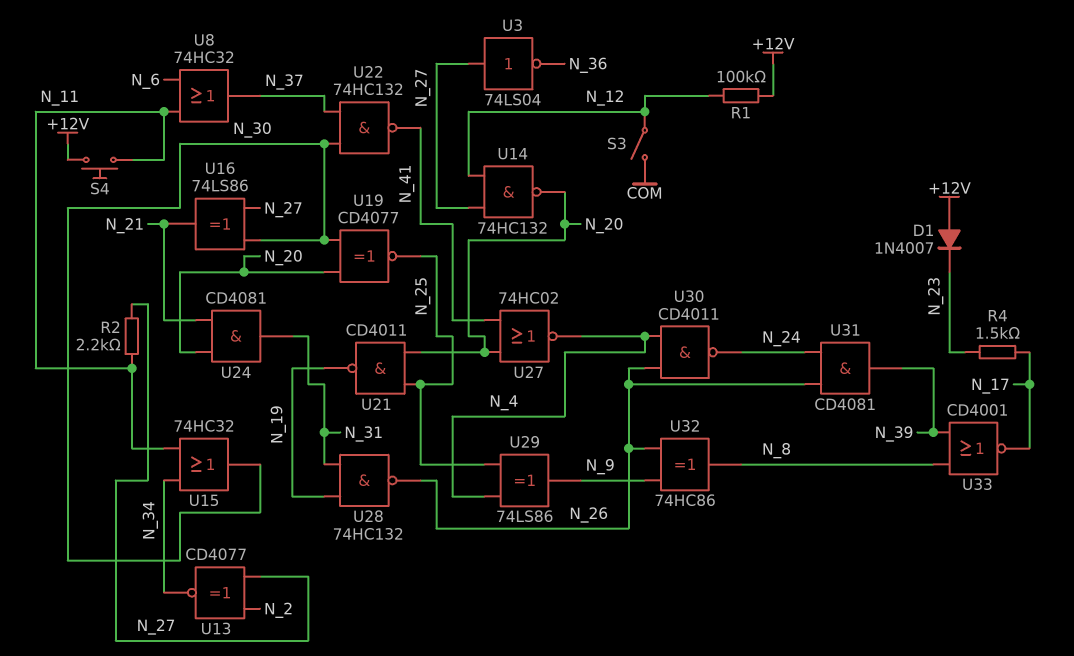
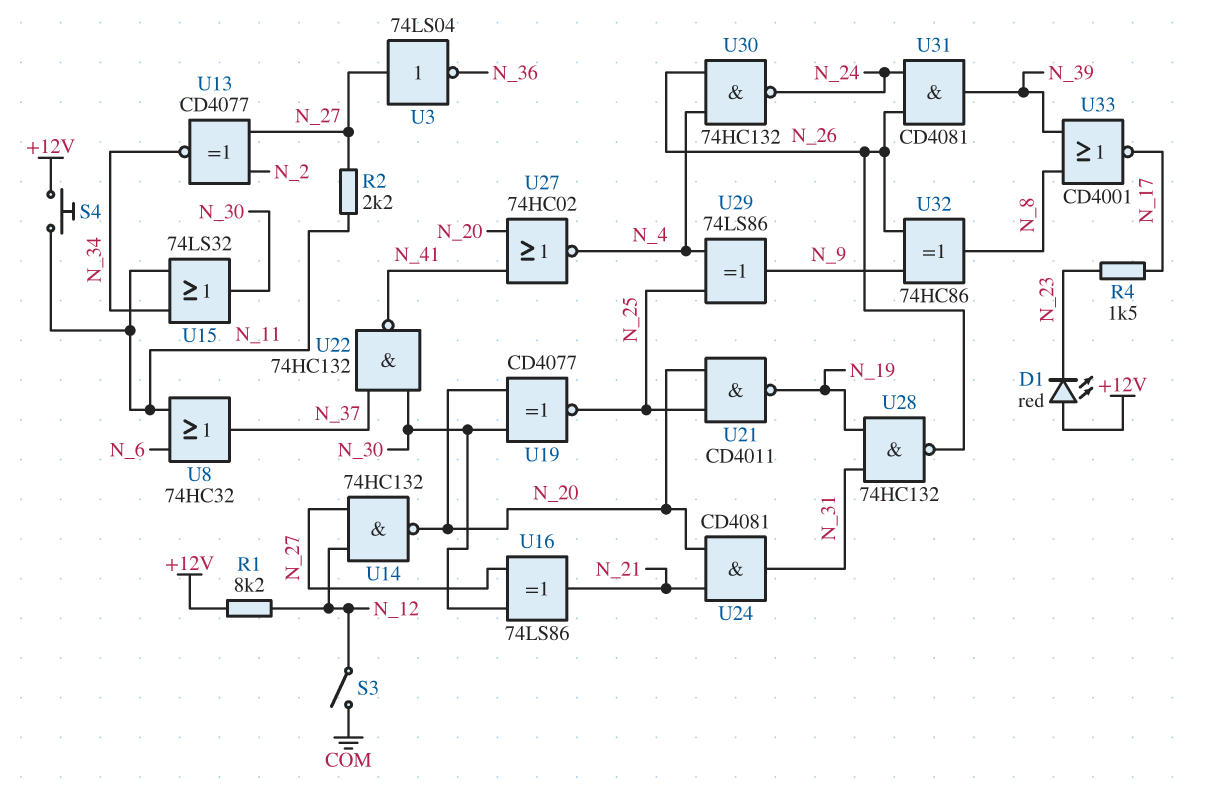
D1: diode 1N4007 (A +12V, K N_23) -> LED red (A +12V, K N_23)
R1: 100k (+12V, N_12) -> 8.2k (+12V, N_12)
U15: OR 74HC32 (in N_11, in N_34, out N_30) -> OR 74LS32 (in N_11, in N_34, out N_30)
U30: NAND CD4011 (in N_4, in N_26, out N_24) -> NAND 74HC132 (in N_4, in N_26, out N_24)

